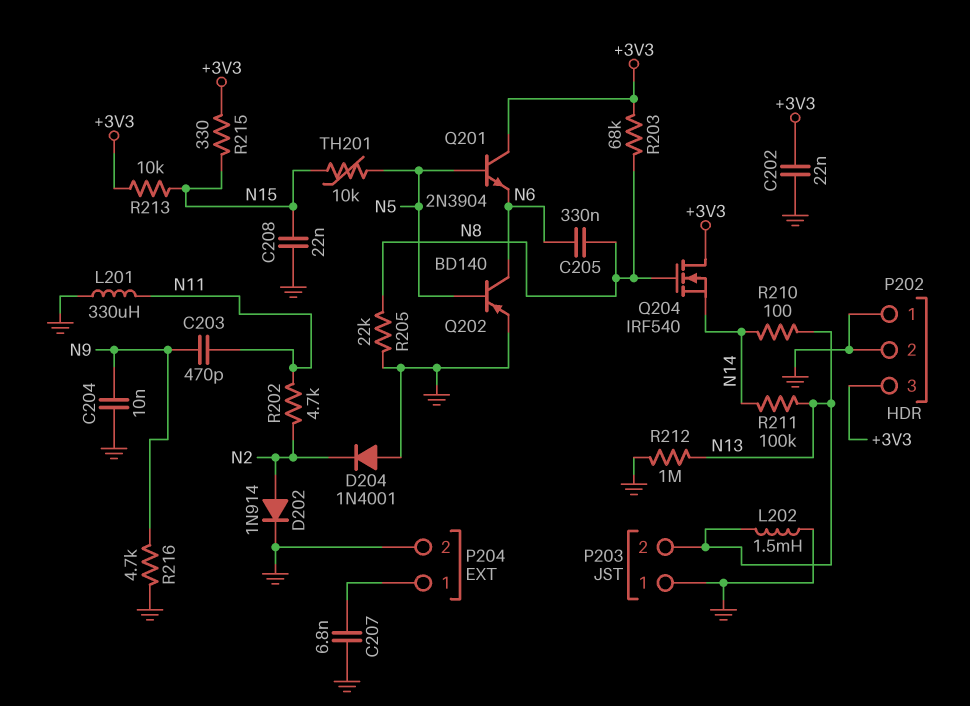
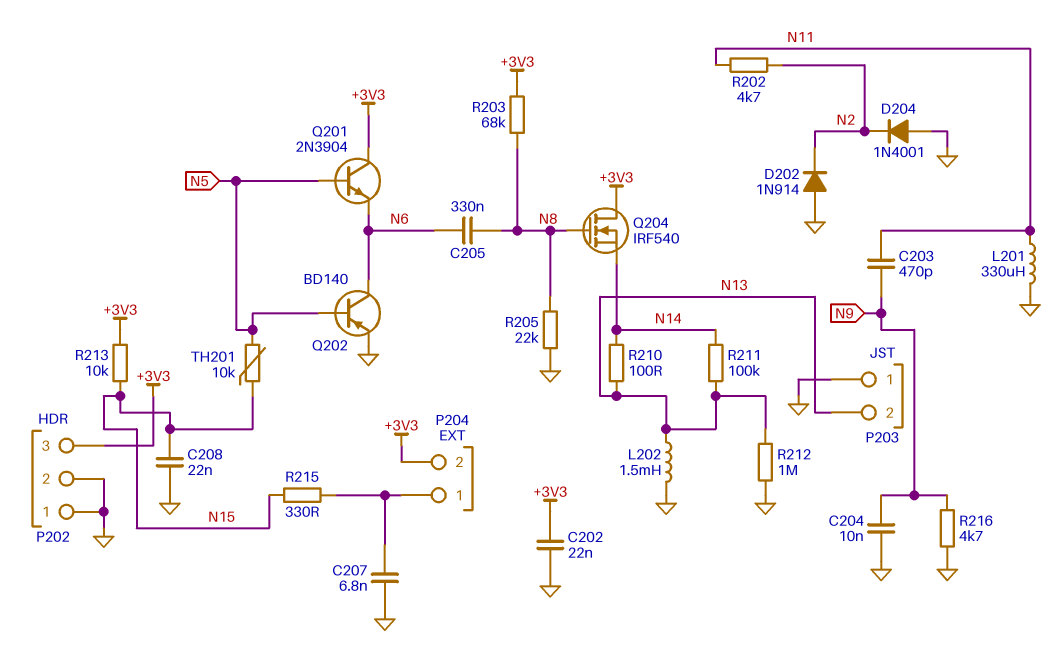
D202: diode 1N914 (A N2, K GND) -> diode 1N914 (A GND, K N2)
P204 pin 2: GND -> +3V3
R215: 330 (+3V3, N15) -> 330 (N15, P204/1)

